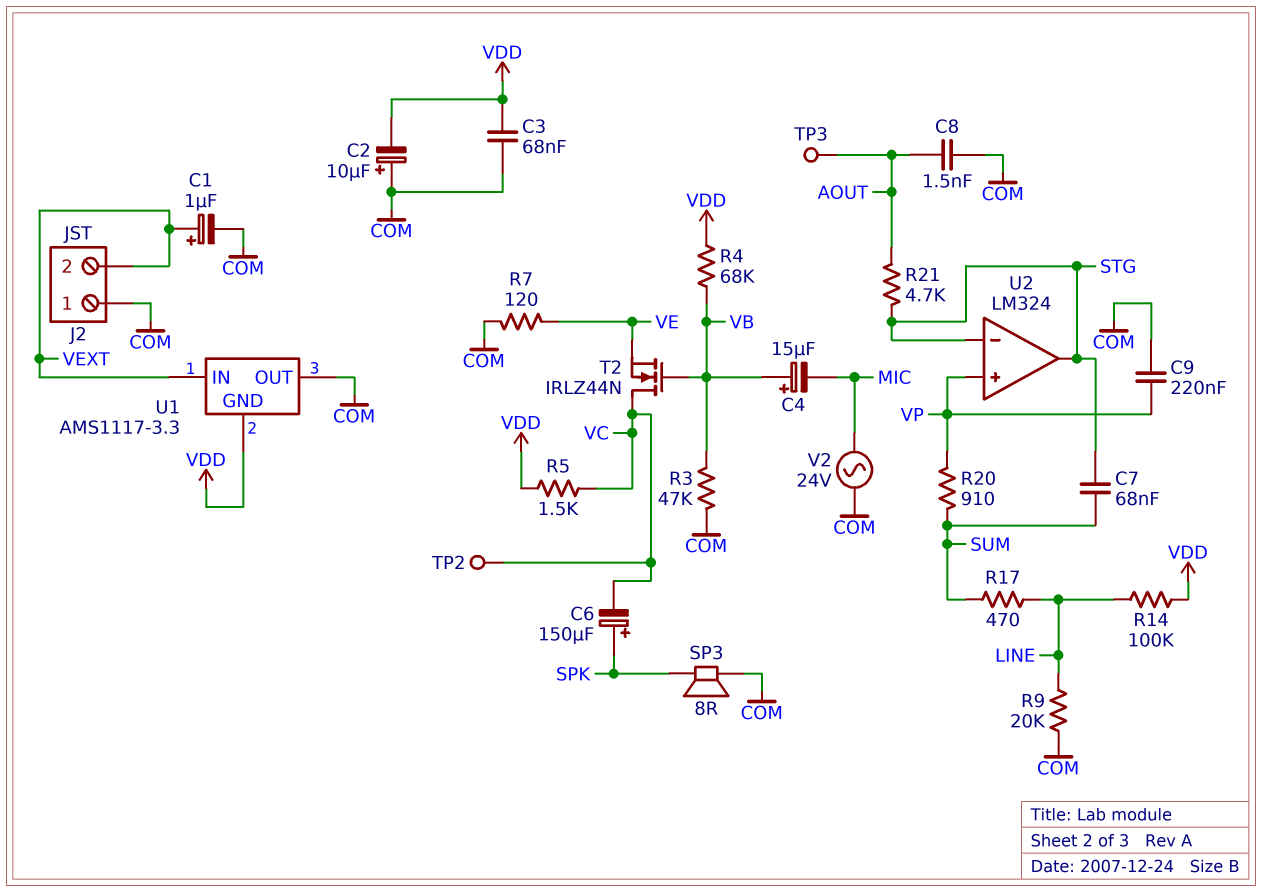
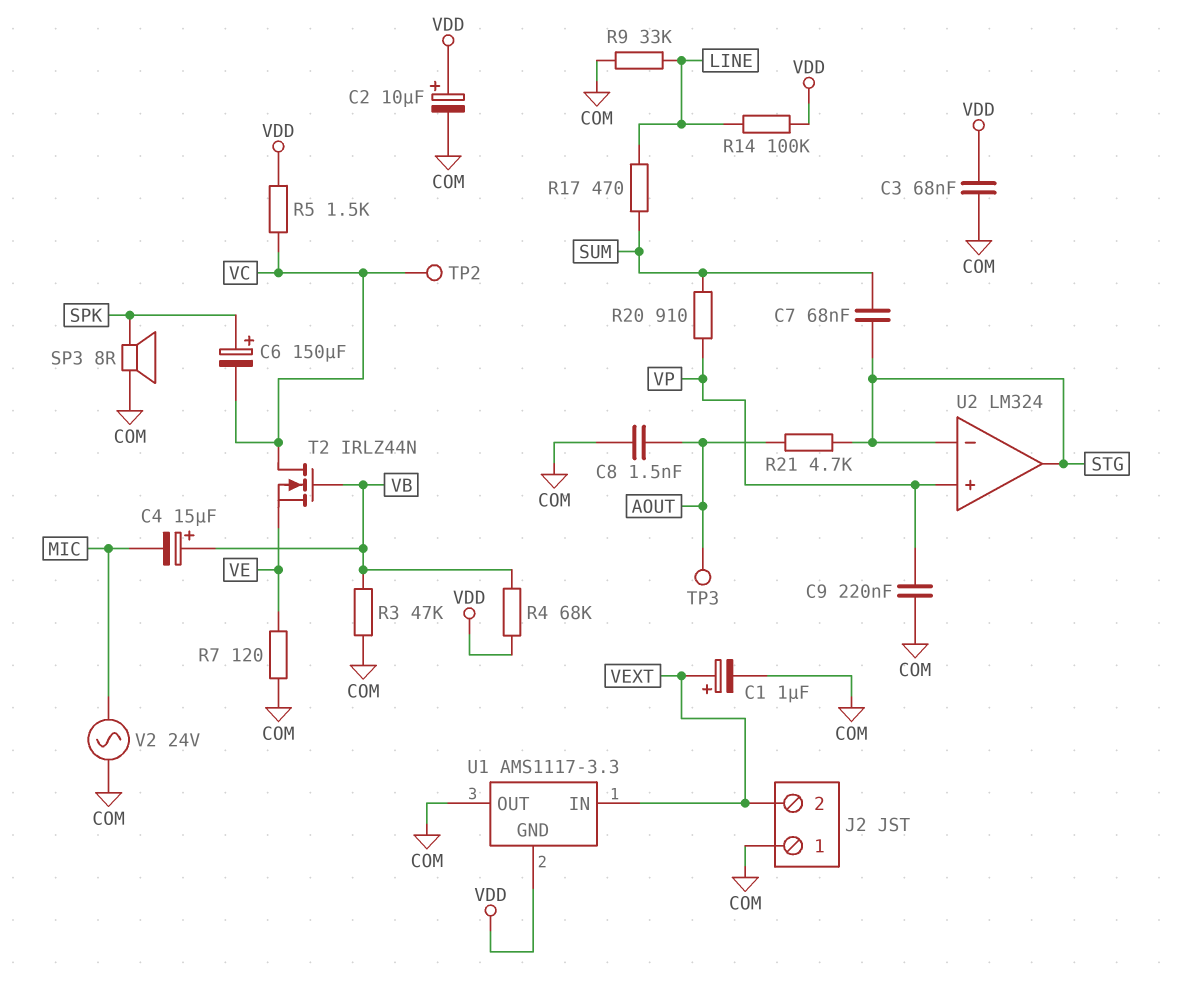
C2: 10uF (plus COM, minus VDD) -> 10uF (plus VDD, minus COM)
R9: 20k (COM, LINE) -> 33k (COM, LINE)

